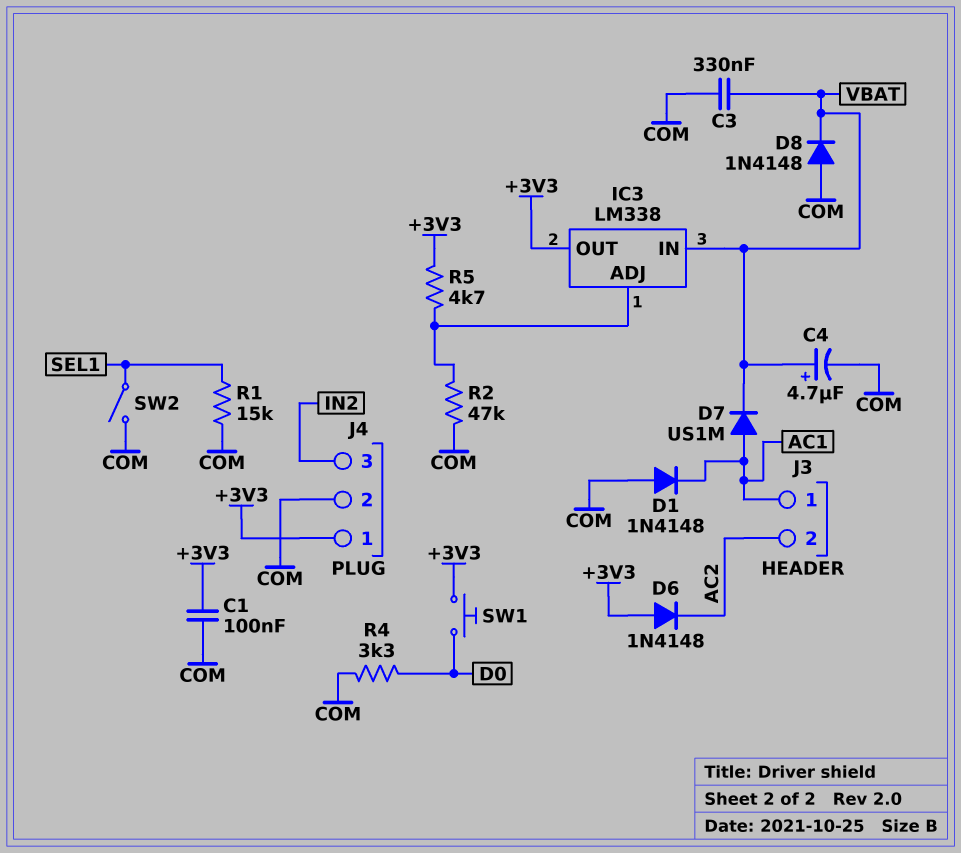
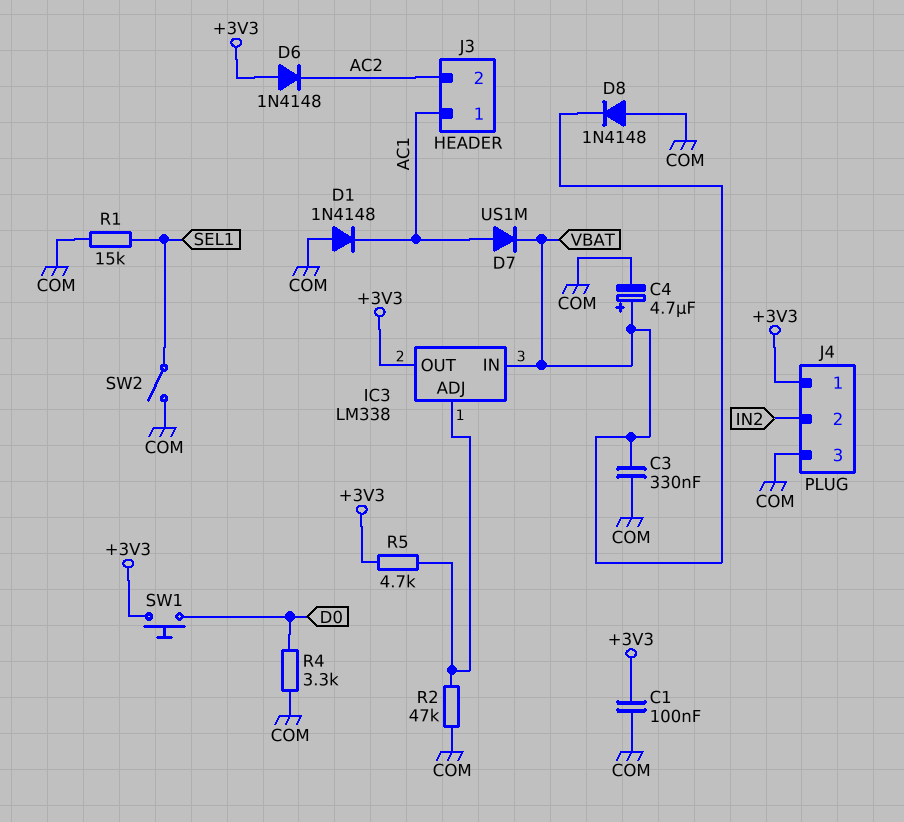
J4 pin 2: COM -> IN2
J4 pin 3: IN2 -> COM

